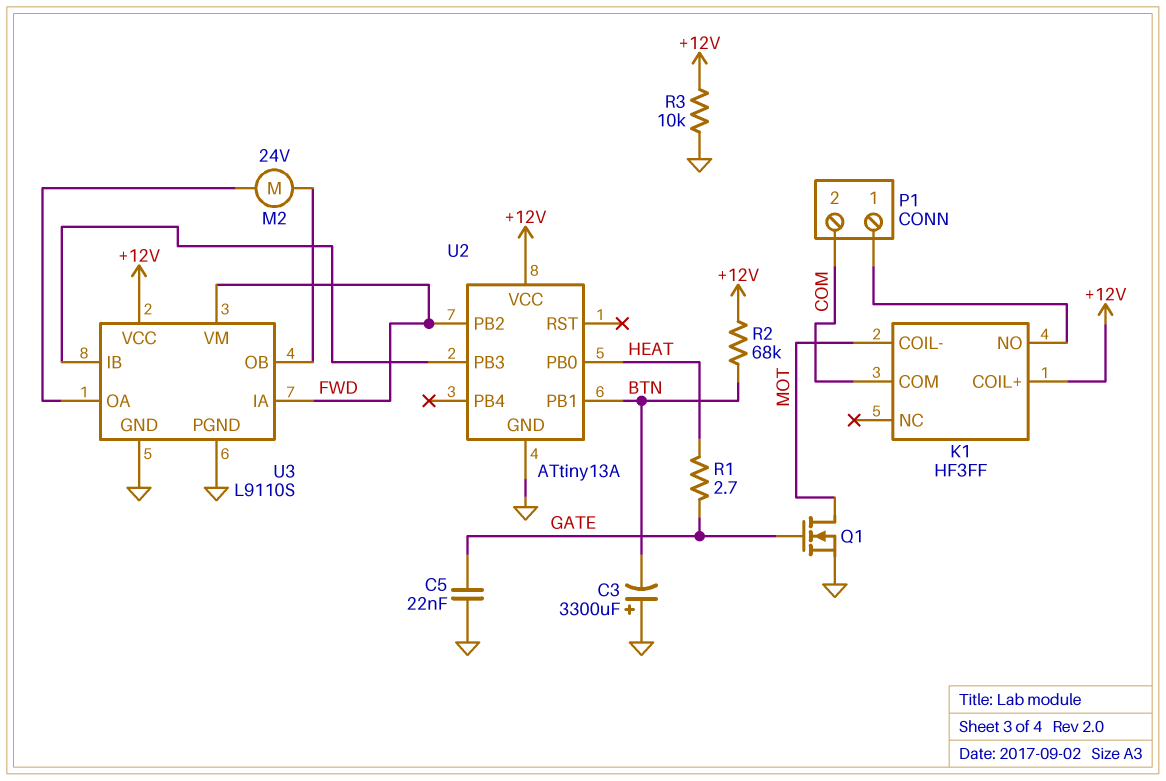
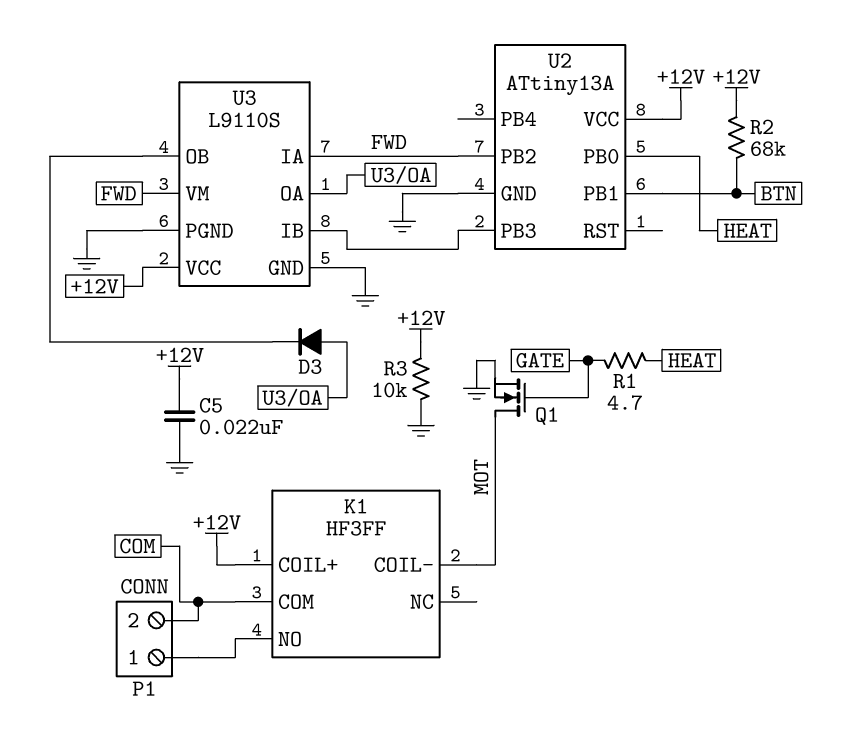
C3: 3300uF (plus GND, minus BTN) -> none
C5: 22nF (GATE, GND) -> 22nF (+12V, GND)
D3: none -> diode (A U3/OA, K U3/OB)
M2: motor 24V (U3/OA, U3/OB) -> none
R1: 2.7 (GATE, HEAT) -> 4.7 (GATE, HEAT)

